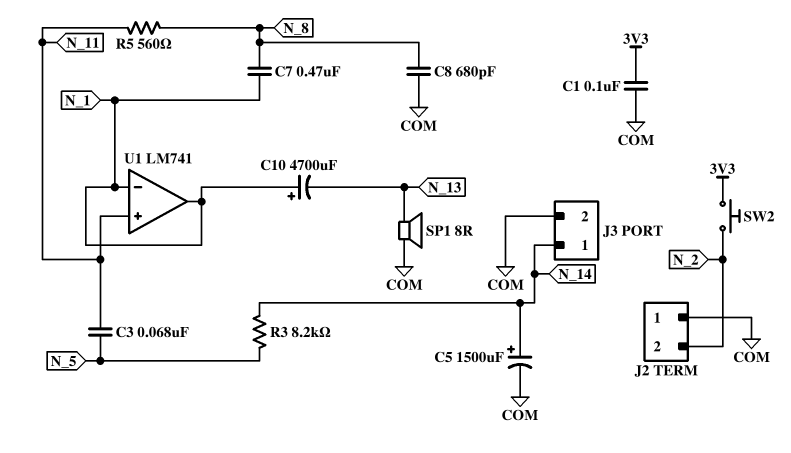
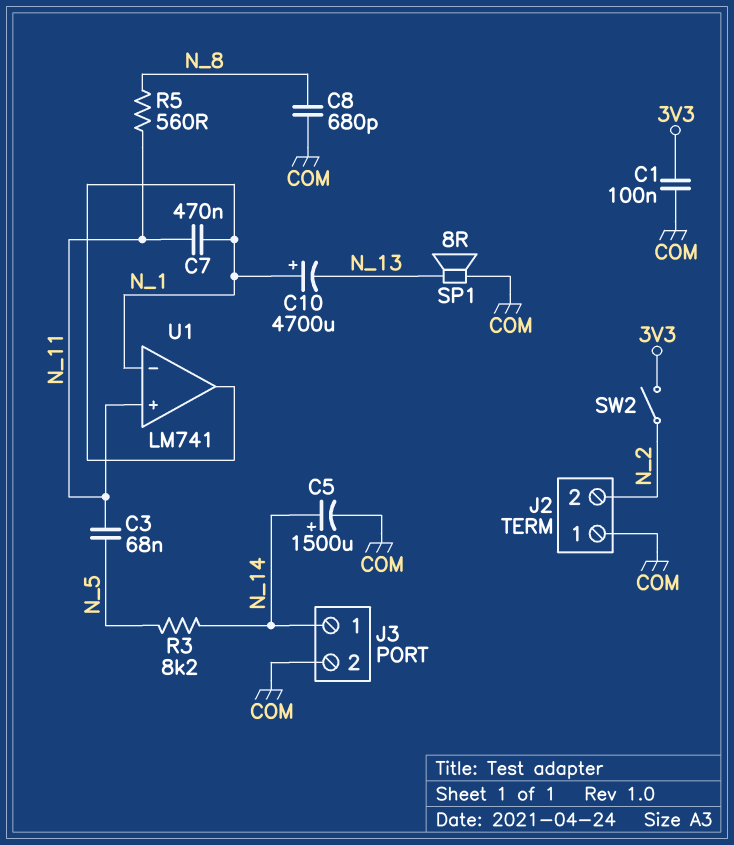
C7: 470nF (N_1, N_8) -> 470nF (N_1, N_11)
SW2: button (3V3, N_2) -> switch (3V3, N_2)

